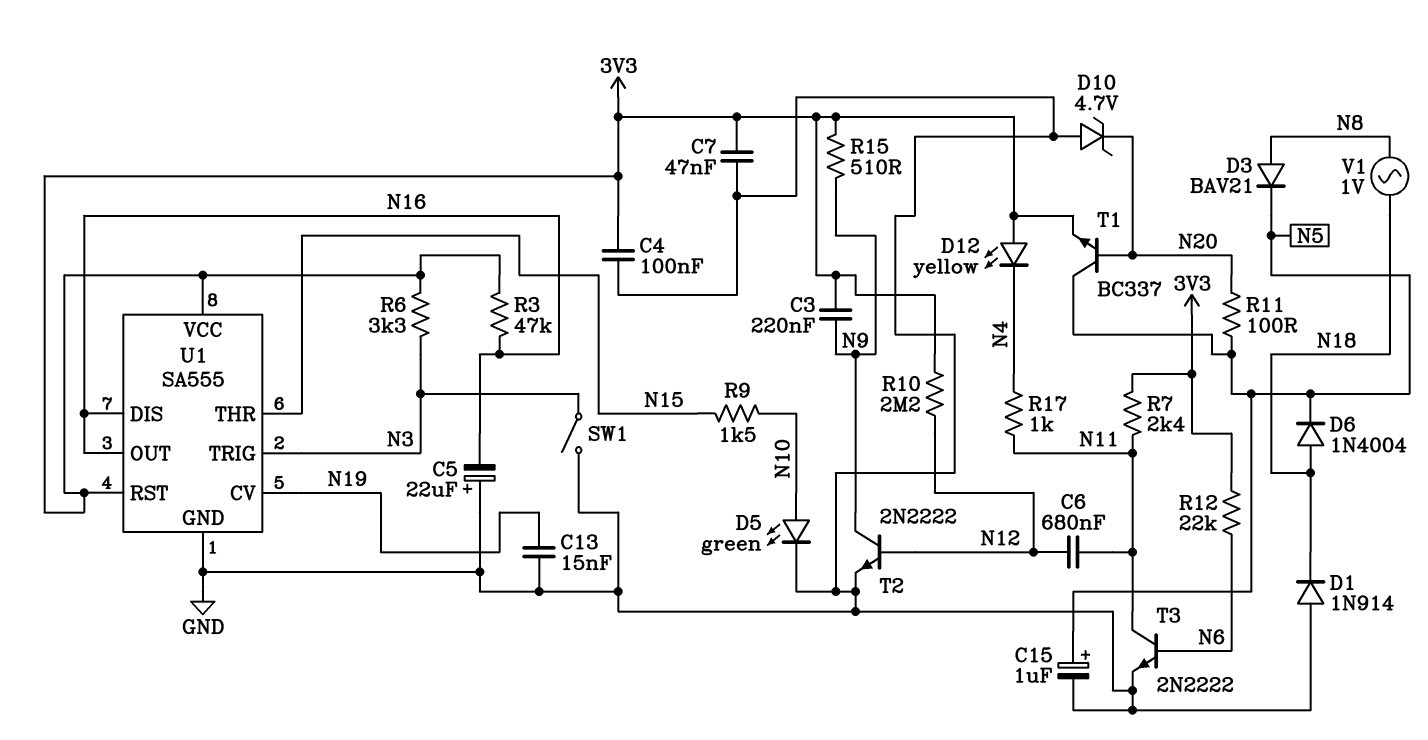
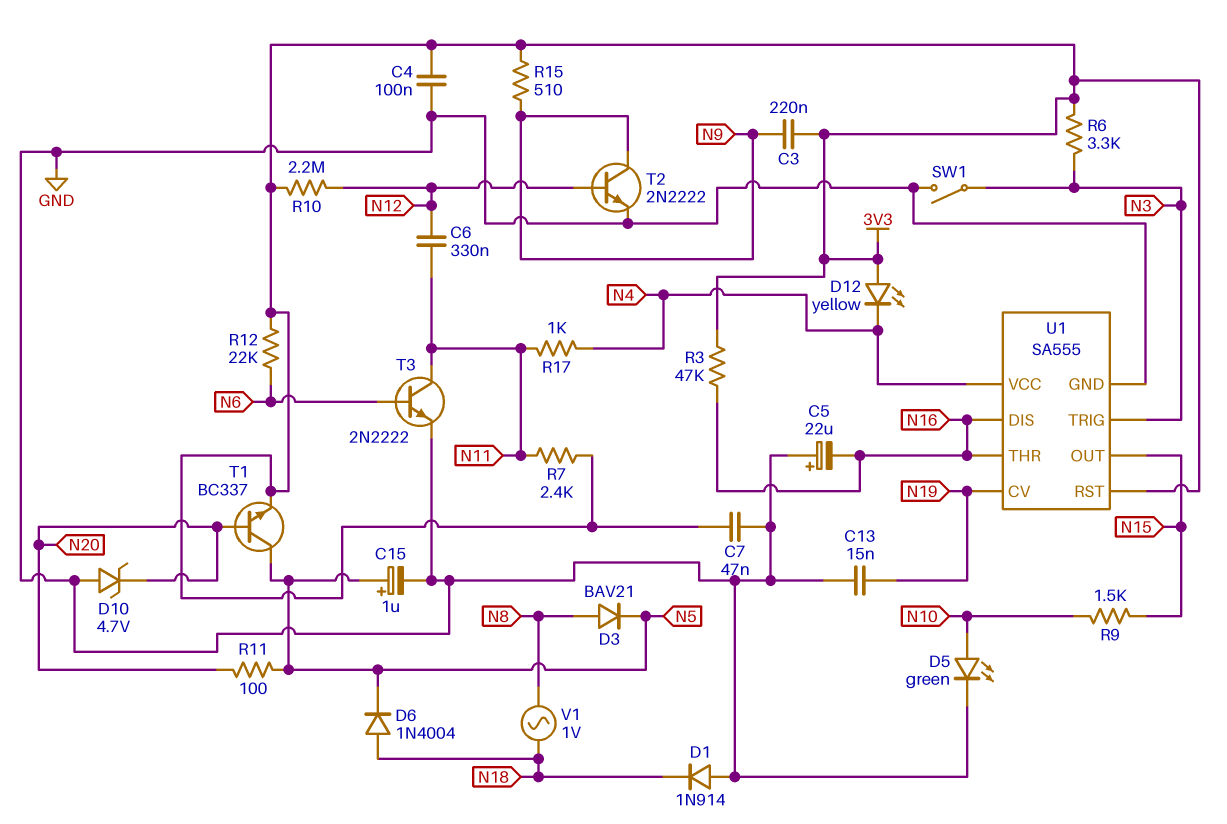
C6: 680nF (N11, N12) -> 330nF (N11, N12)
U1 pin OUT: N16 -> N15
U1 pin THR: N15 -> N16
U1 pin VCC: 3V3 -> N4

